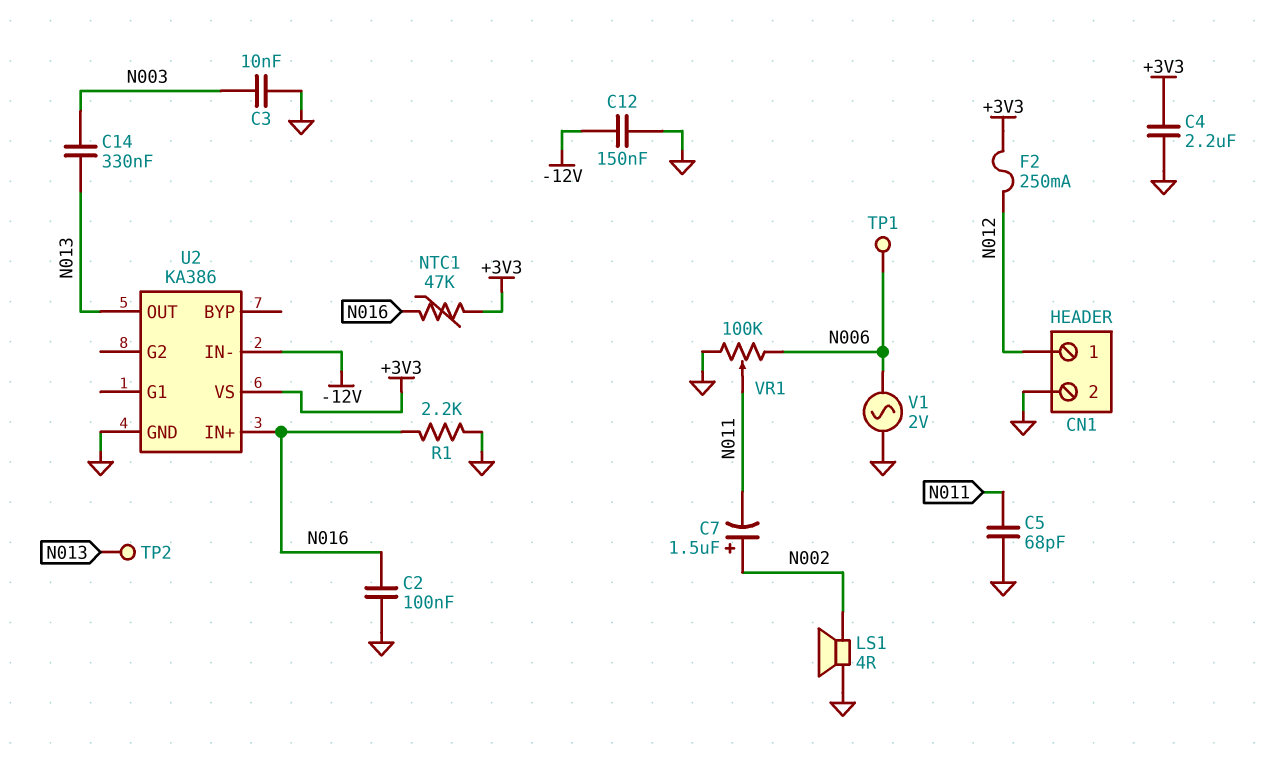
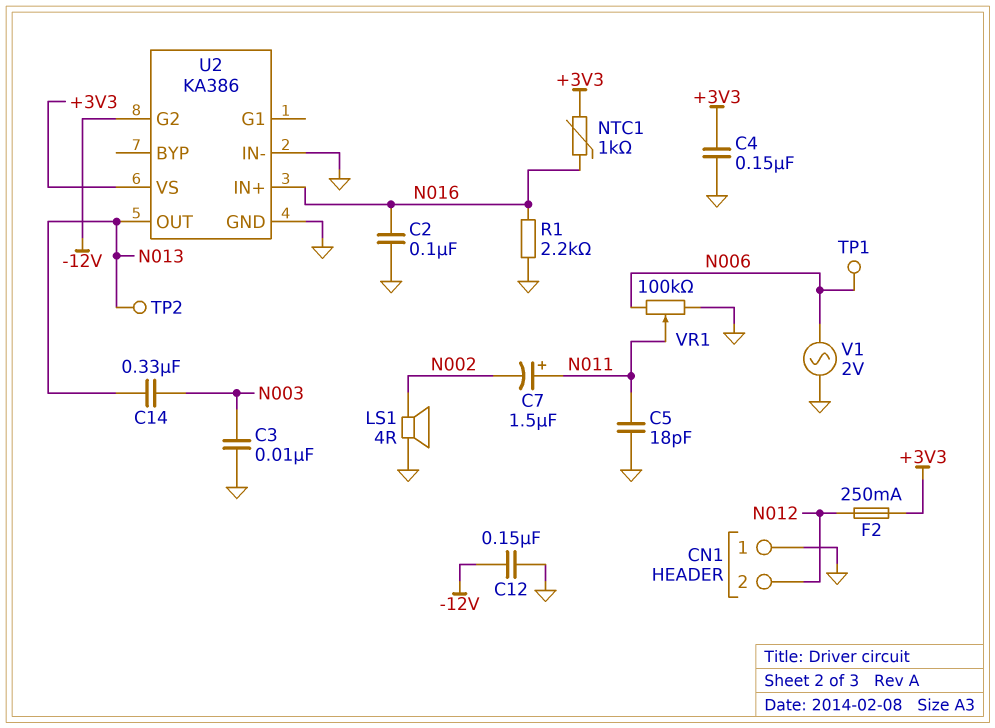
C4: 2.2uF (+3V3, GND) -> 150nF (+3V3, GND)
C5: 68pF (GND, N011) -> 18pF (GND, N011)
C7: 1.5uF (plus N002, minus N011) -> 1.5uF (plus N011, minus N002)
CN1 pin 1: N012 -> GND
CN1 pin 2: GND -> N012
NTC1: 47k (+3V3, N016) -> 1k (+3V3, N016)
U2 pin G2: none -> -12V
U2 pin IN-: -12V -> GND

